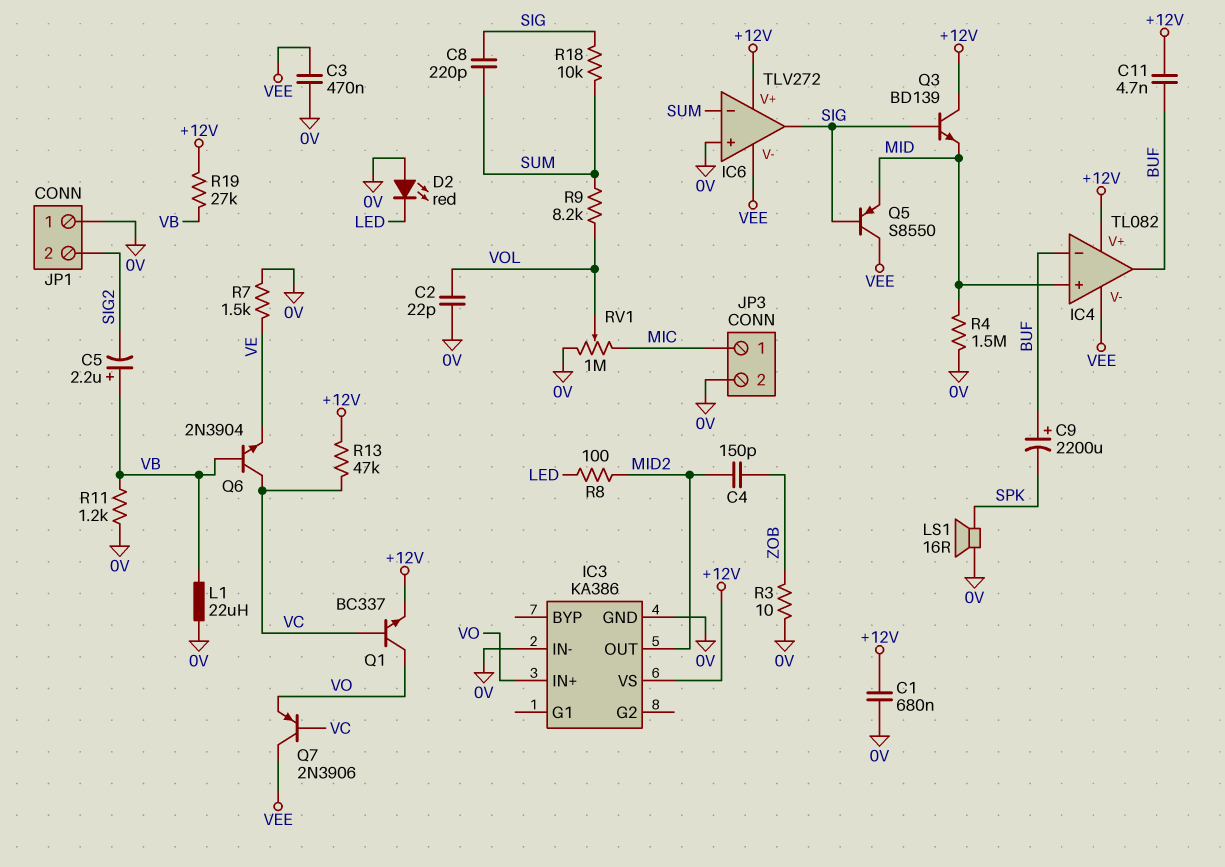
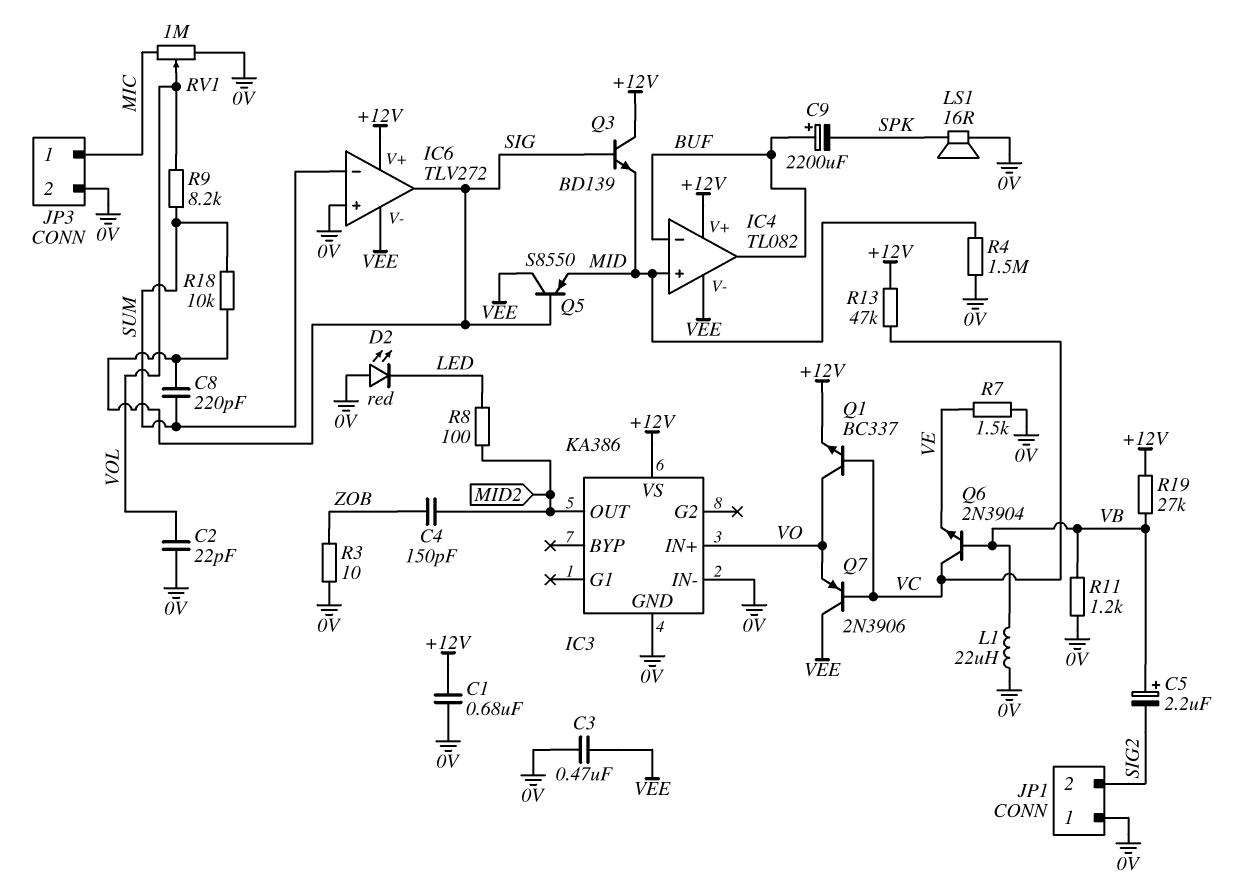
C11: 4.7nF (+12V, BUF) -> none

